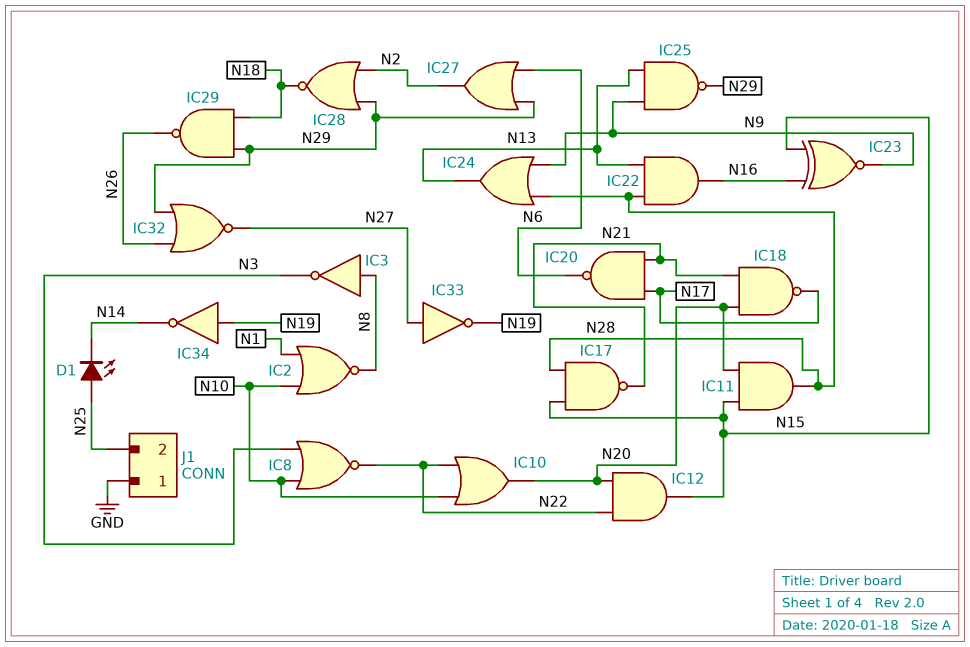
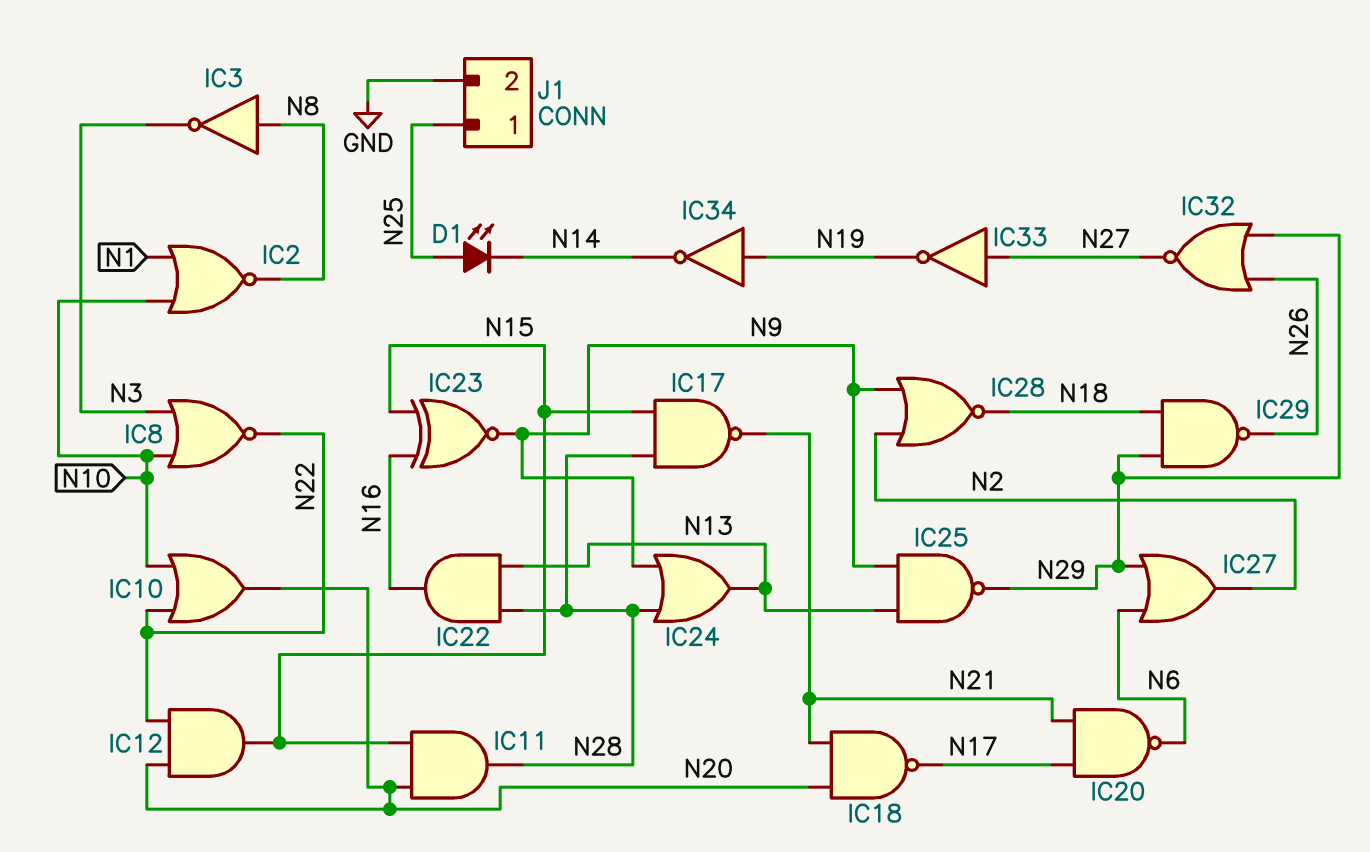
IC28: NOR (in N2, in N29, out N18) -> NOR (in N2, in N9, out N18)
J1 pin 1: GND -> N25
J1 pin 2: N25 -> GND

